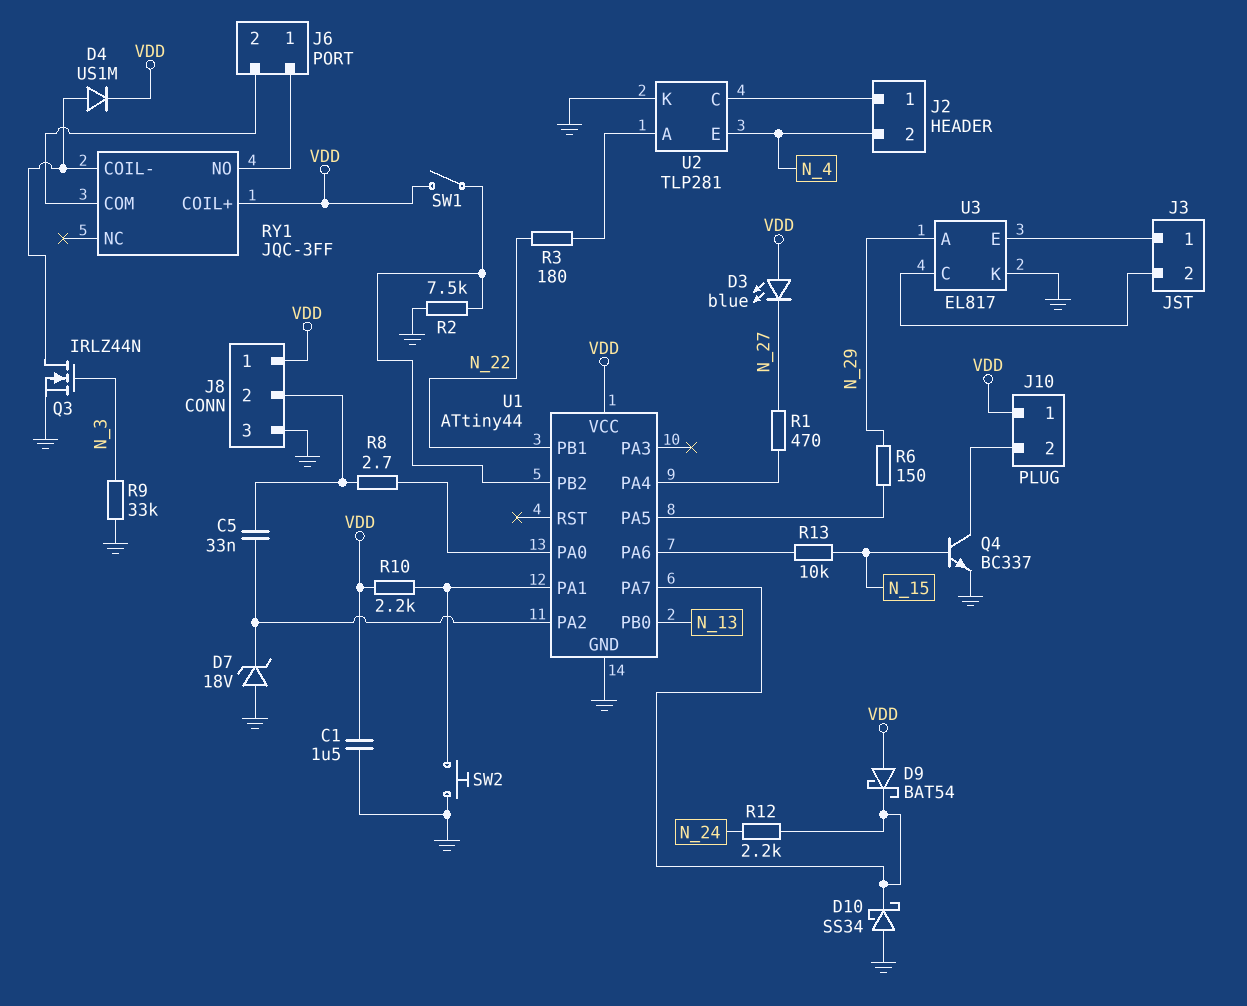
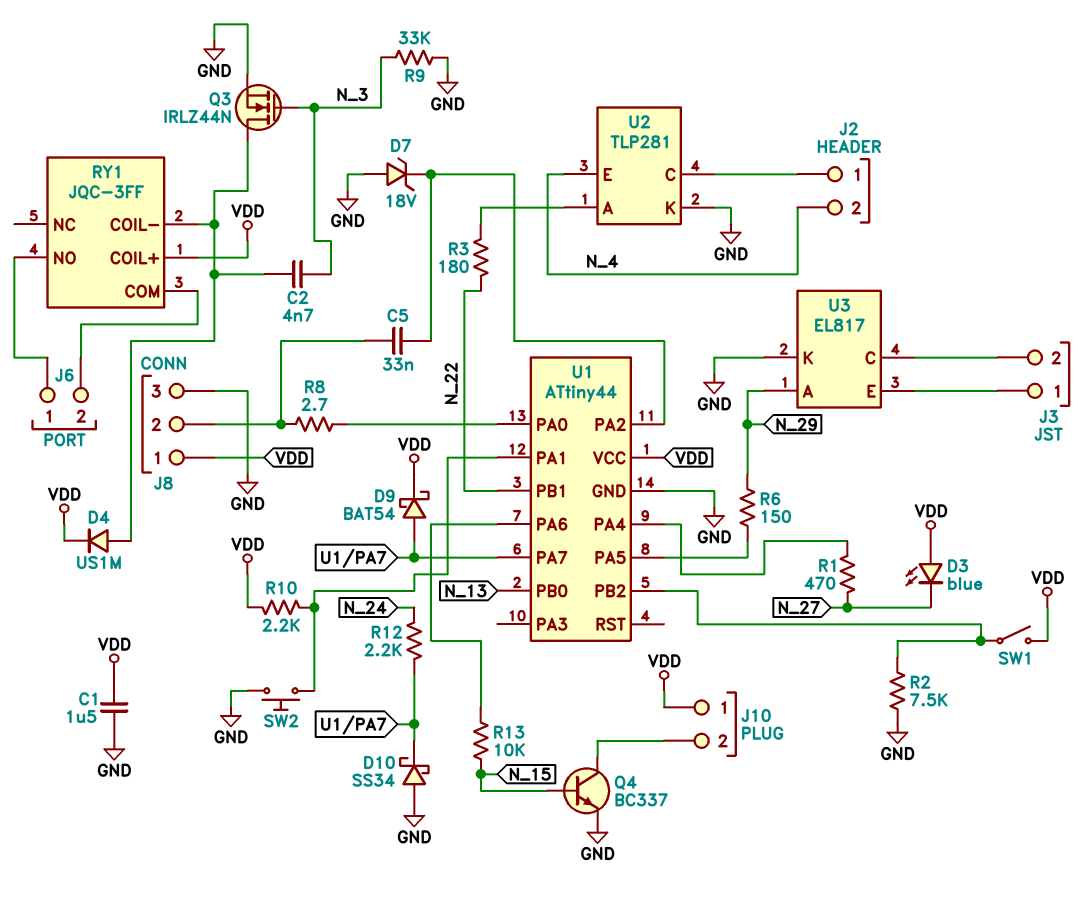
C2: none -> 4.7nF (N_3, RY1/COIL-)
D9: schottky BAT54 (A VDD, K U1/PA7) -> schottky BAT54 (A U1/PA7, K VDD)

